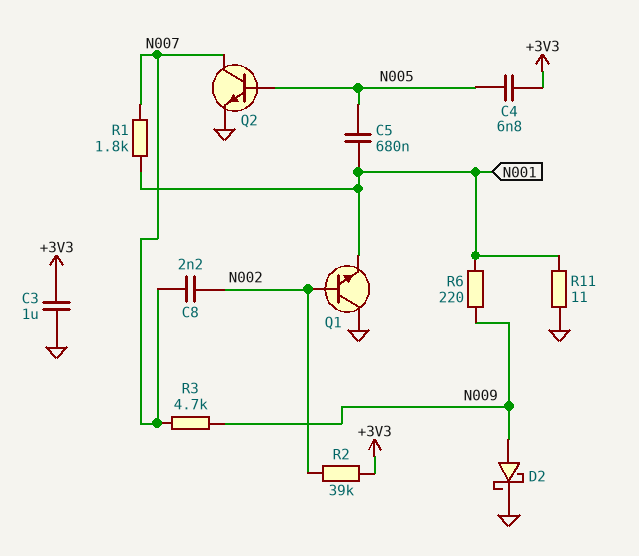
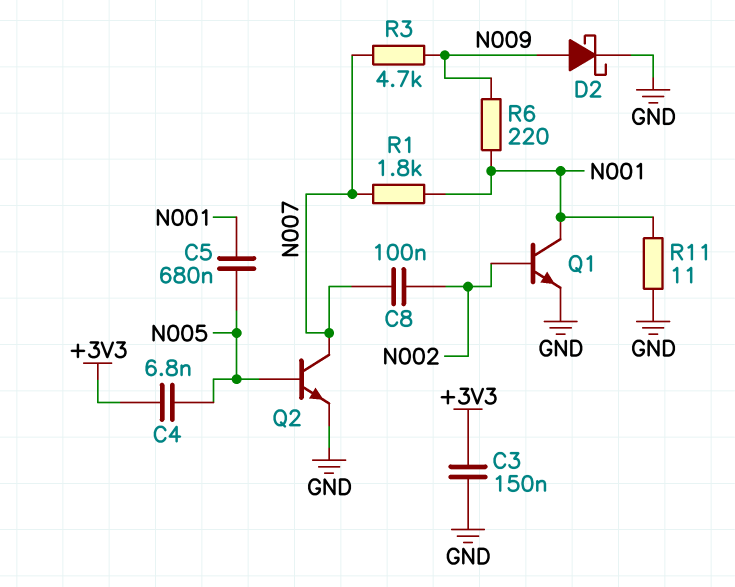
C3: 1uF (+3V3, GND) -> 150nF (+3V3, GND)
C8: 2.2nF (N002, N007) -> 100nF (N002, N007)
Q1: NPN (B N002, C GND, E N001) -> NPN (B N002, C N001, E GND)
R2: 39k (+3V3, N002) -> none

